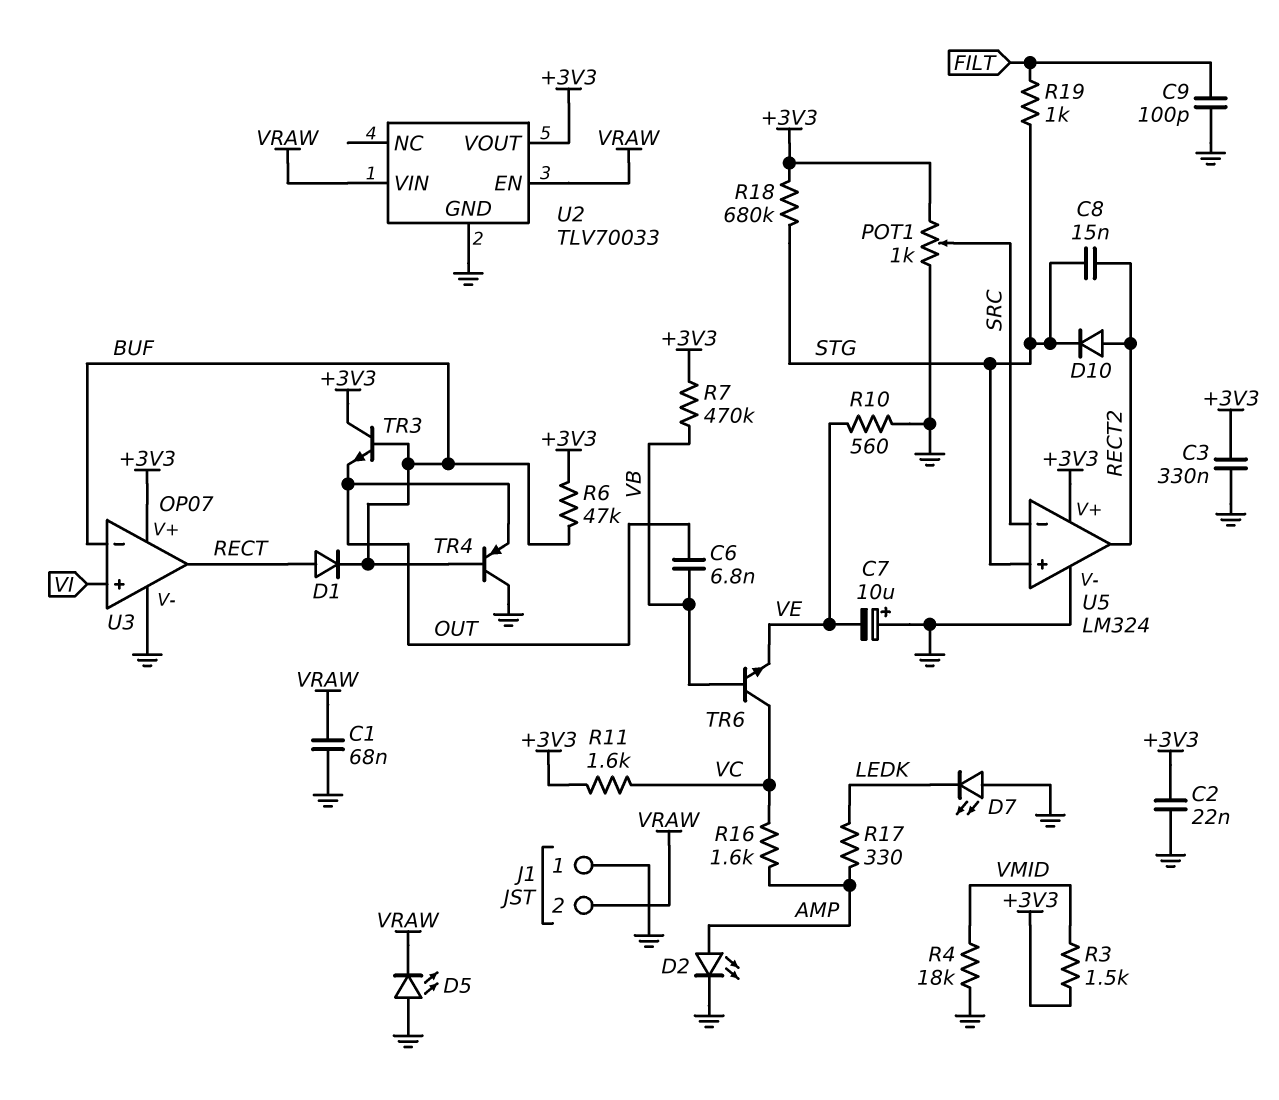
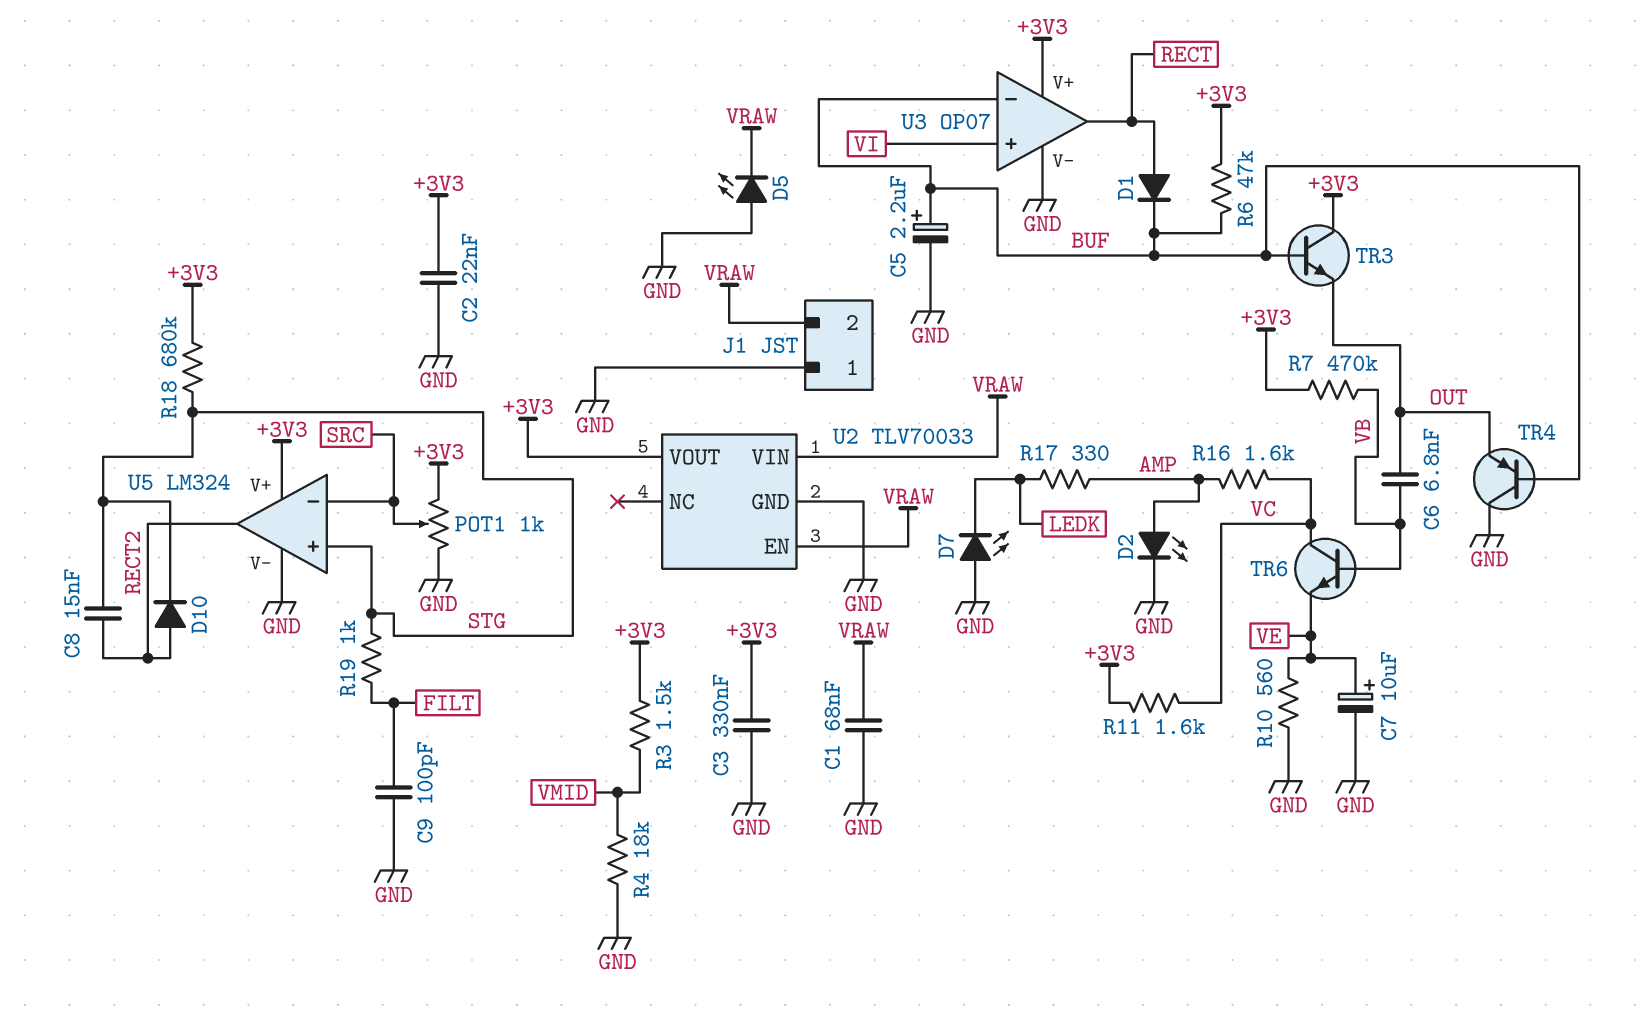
C5: none -> 2.2uF (plus BUF, minus GND)
C7: 10uF (plus GND, minus VE) -> 10uF (plus VE, minus GND)

